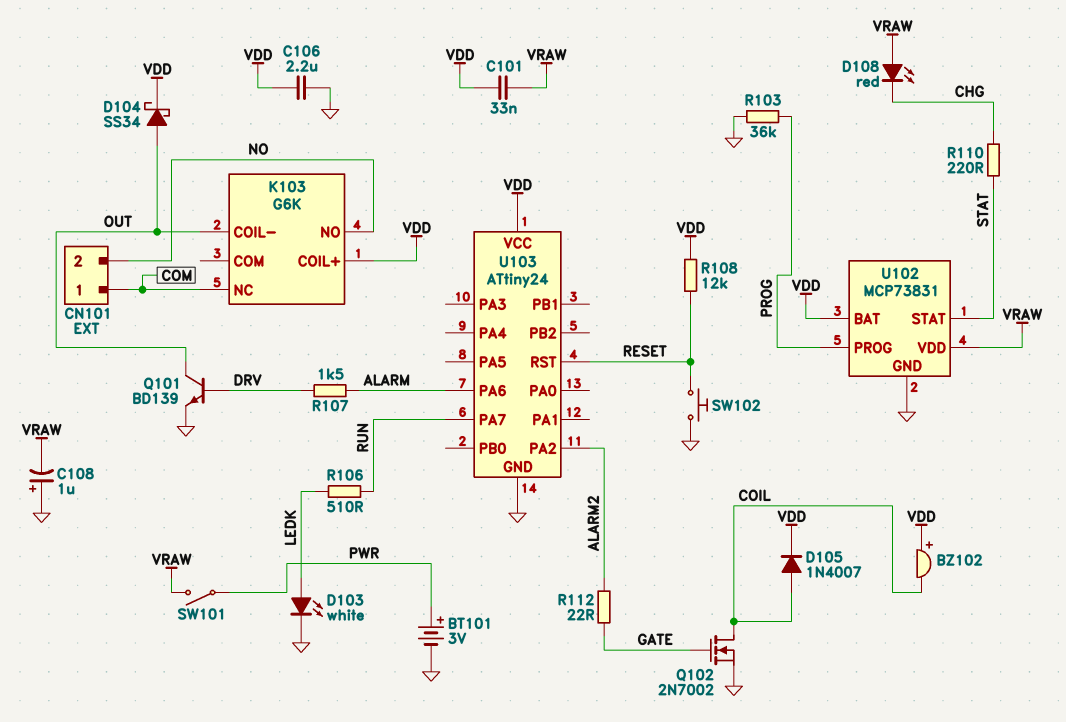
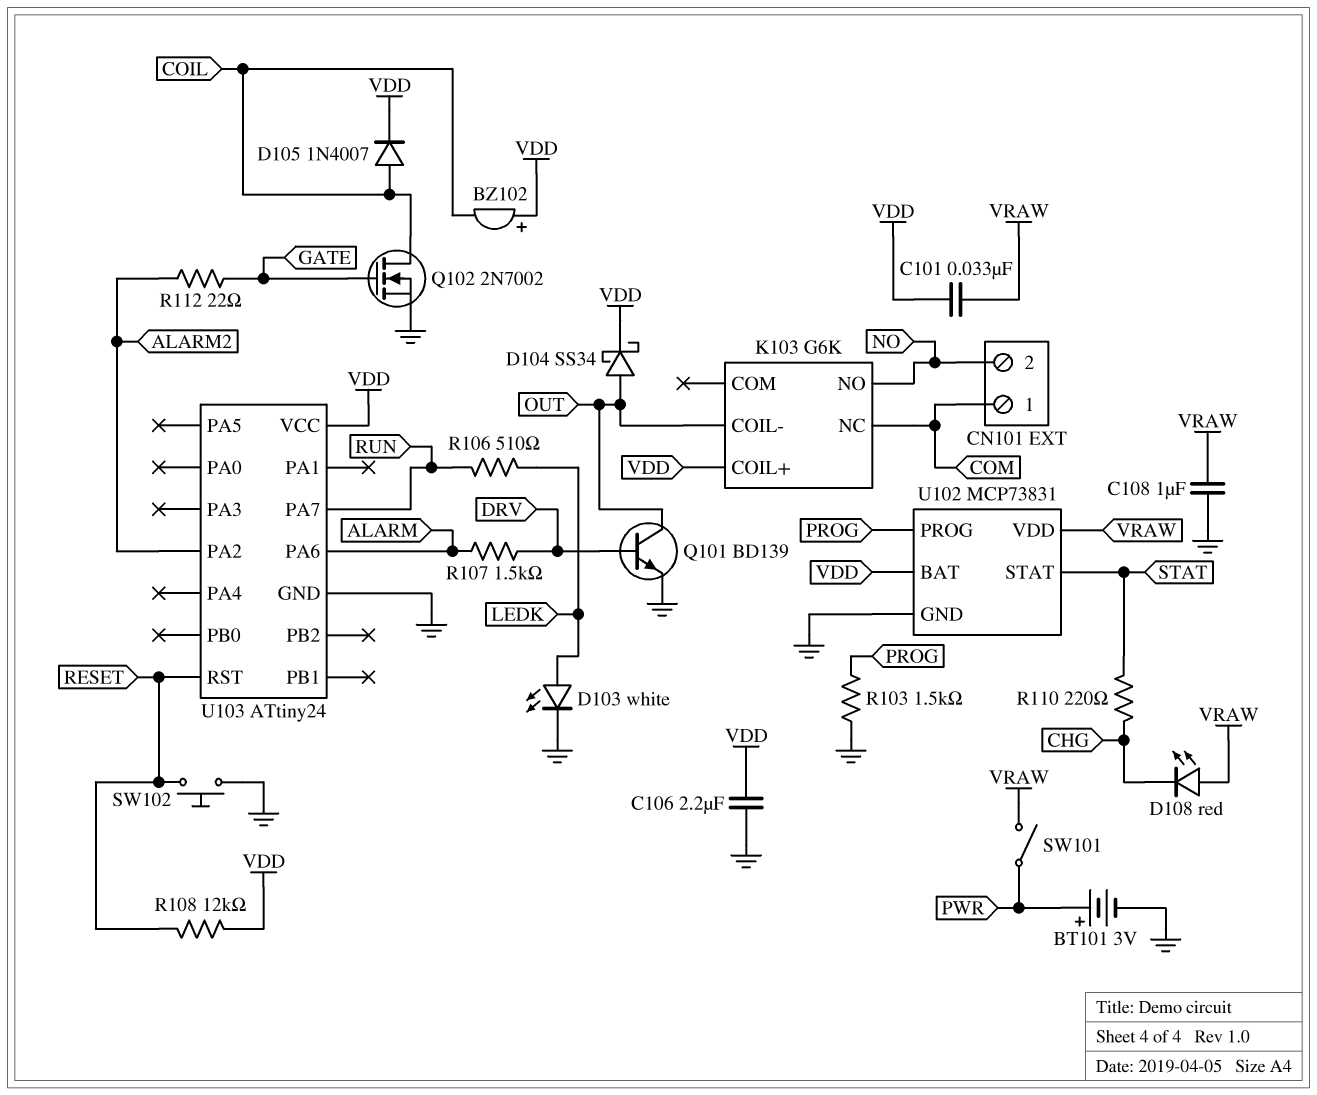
C108: 1uF (plus GND, minus VRAW) -> 1uF (GND, VRAW)
R103: 36k (GND, PROG) -> 1.5k (GND, PROG)

